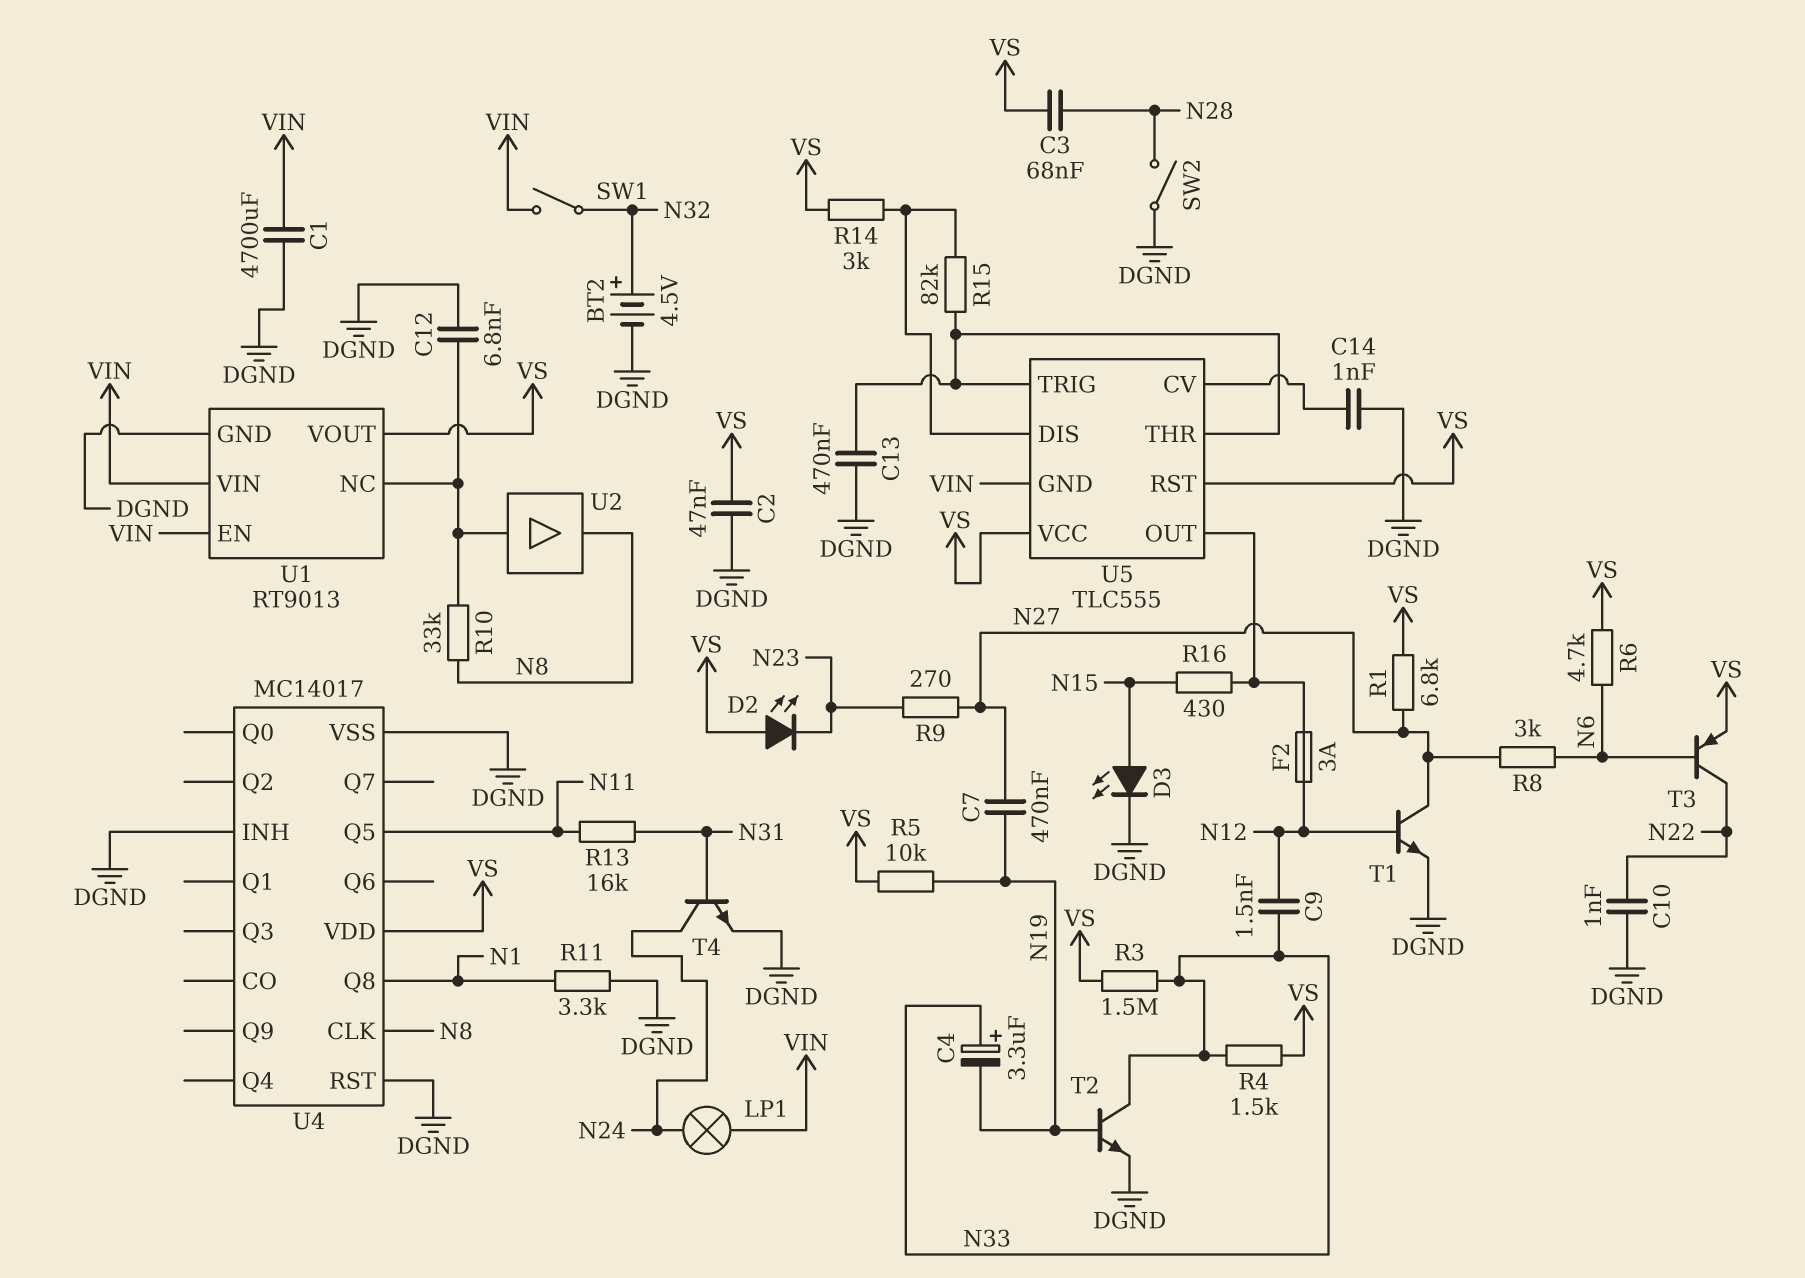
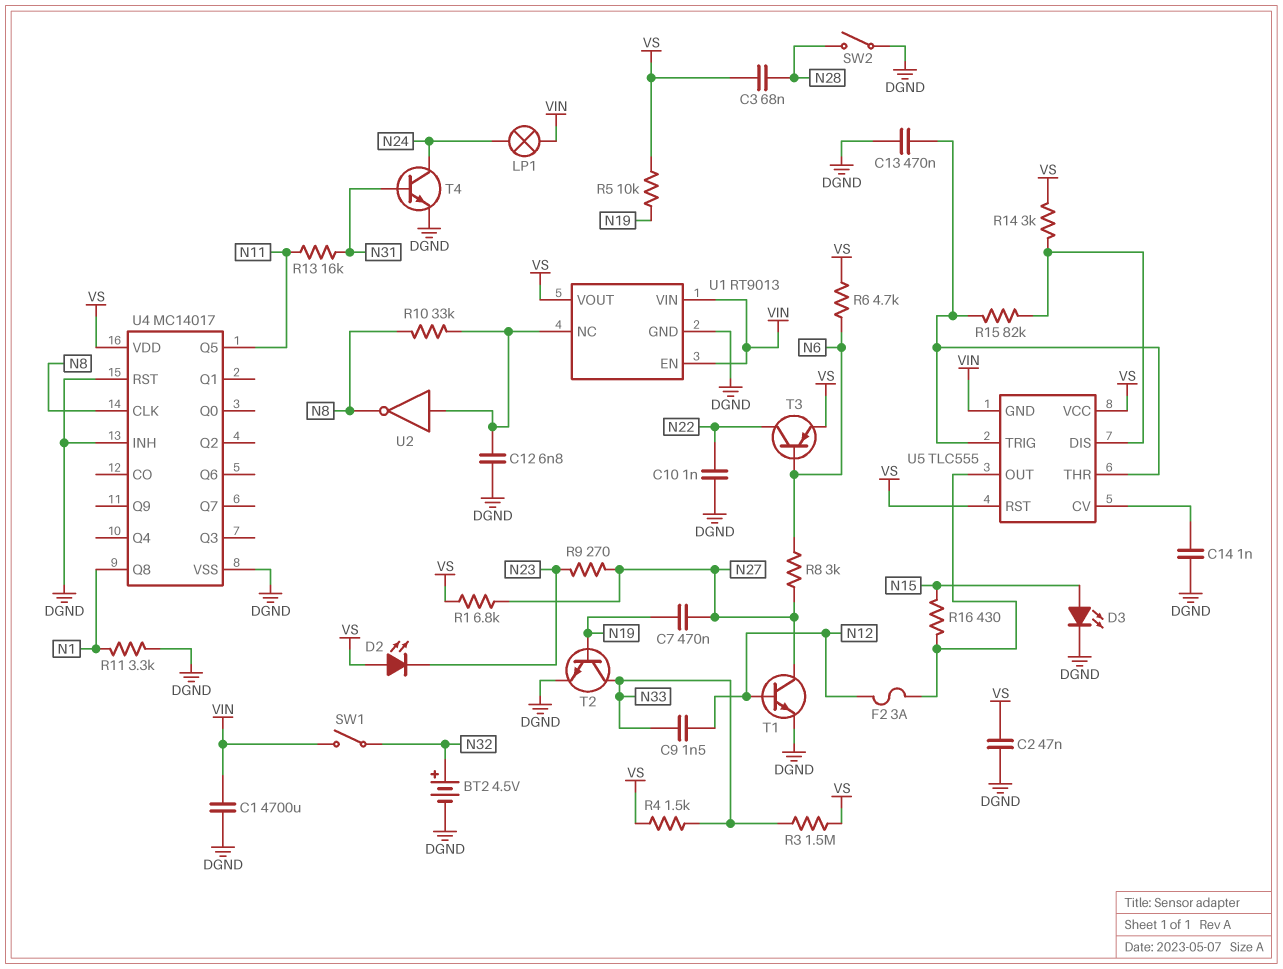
C4: 3.3uF (plus N33, minus N19) -> none
U2: buffer (in U1/NC, out N8) -> NOT (in U1/NC, out N8)

